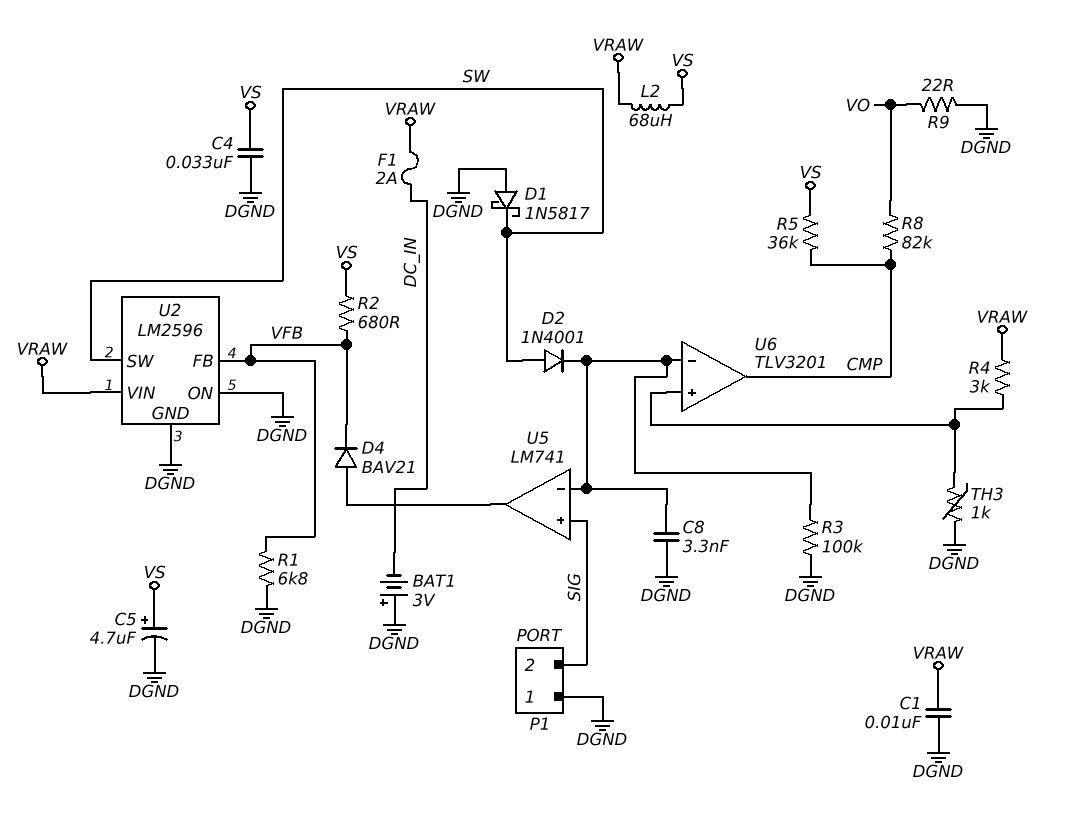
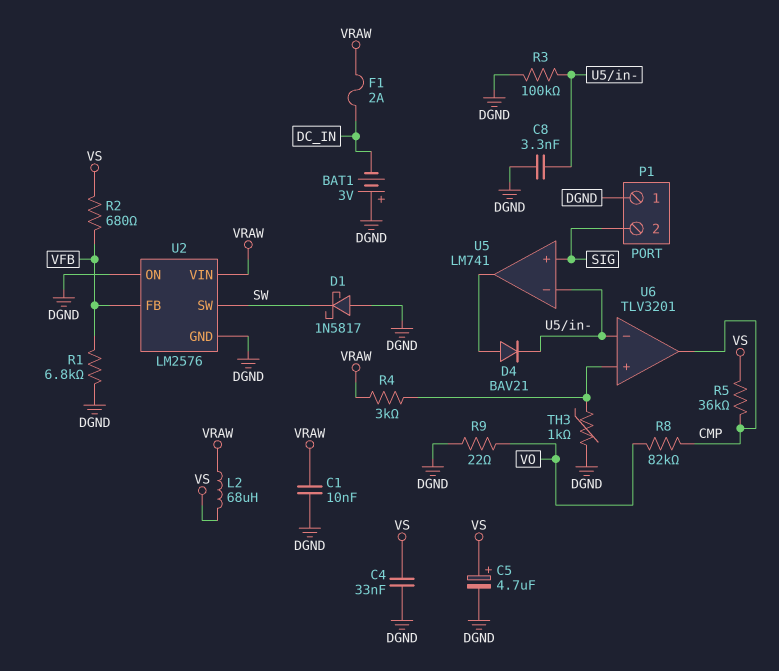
D2: diode 1N4001 (A SW, K U5/in-) -> none
D4: diode BAV21 (A U5/out, K VFB) -> diode BAV21 (A U5/out, K U5/in-)
U2: LM2596 -> LM2576

